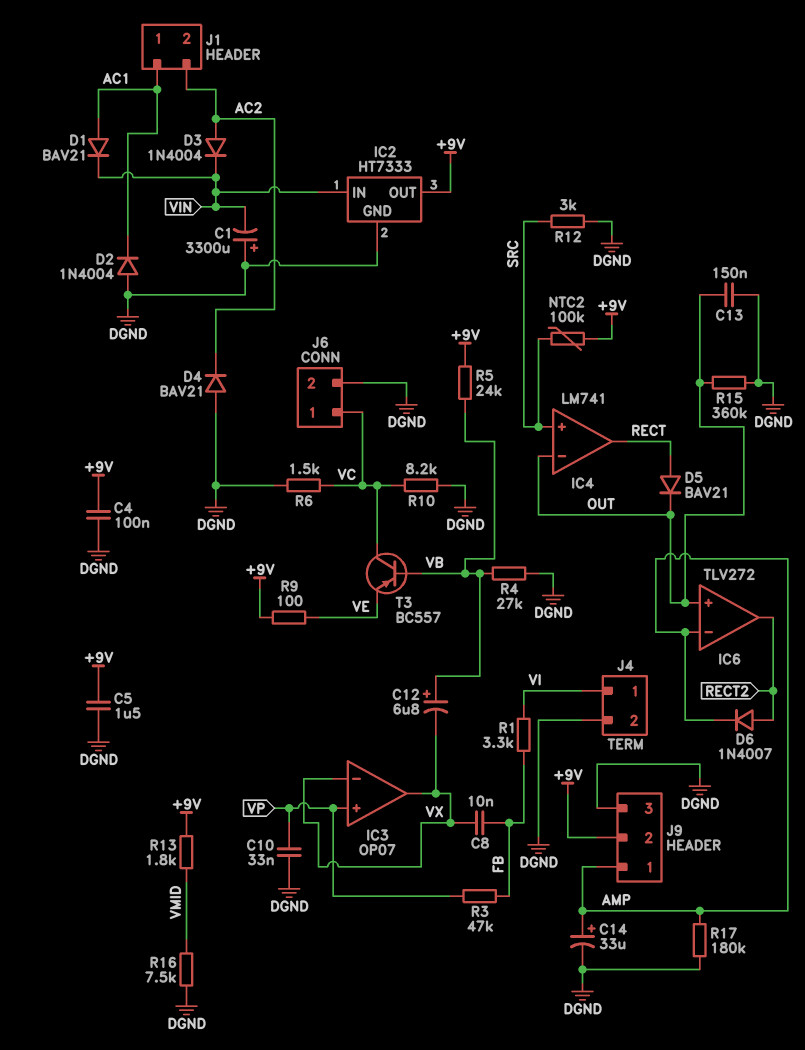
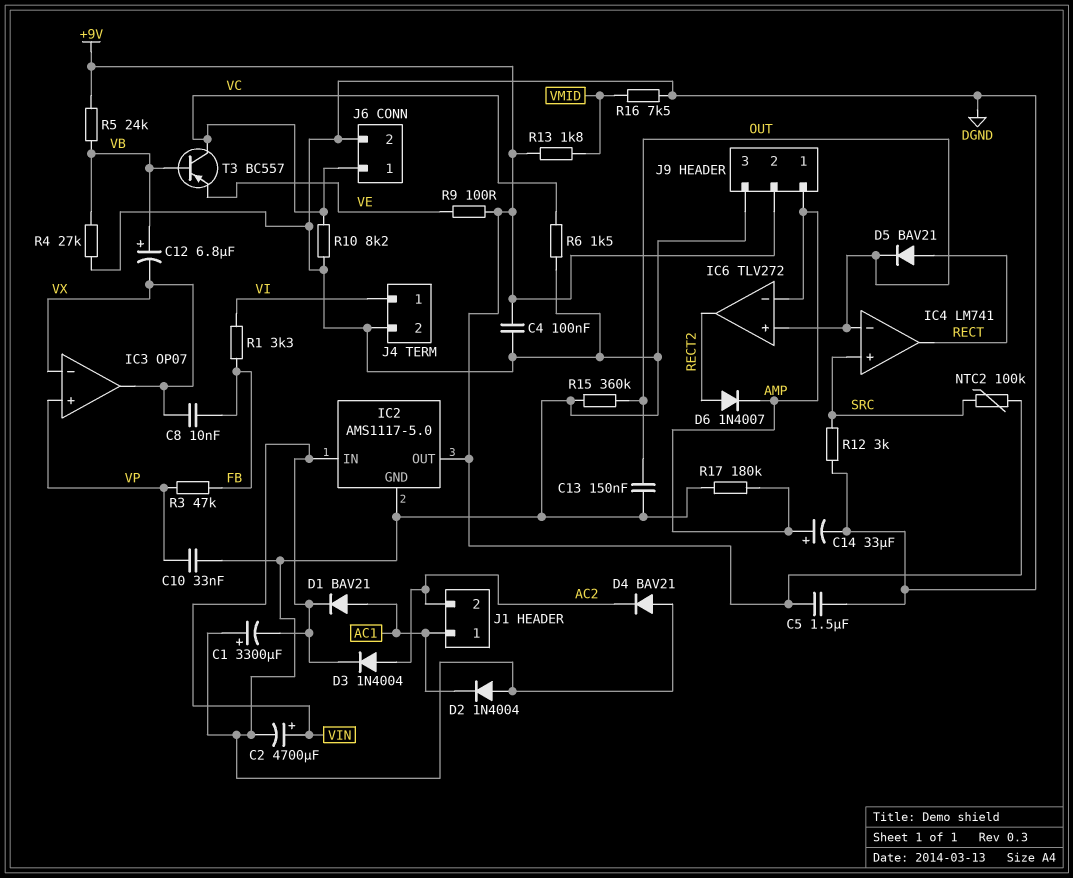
C2: none -> 4700uF (plus VIN, minus DGND)
IC2: HT7333 -> AMS1117-5.0

